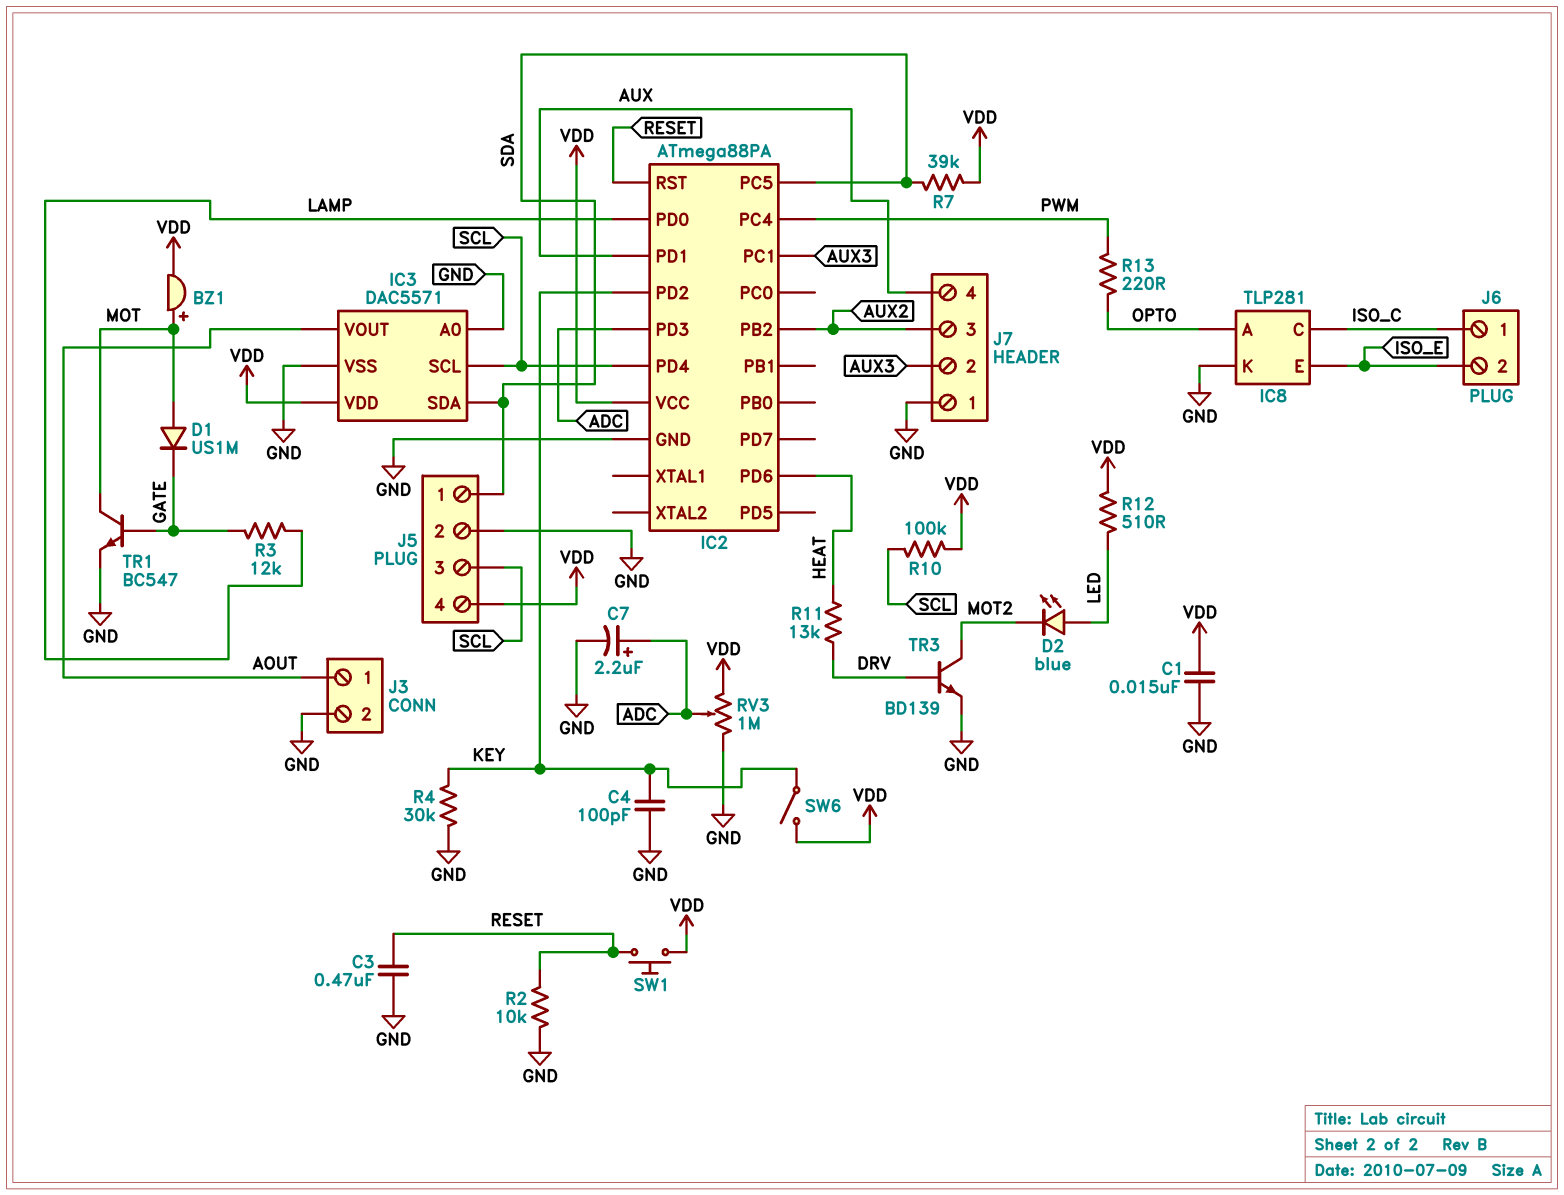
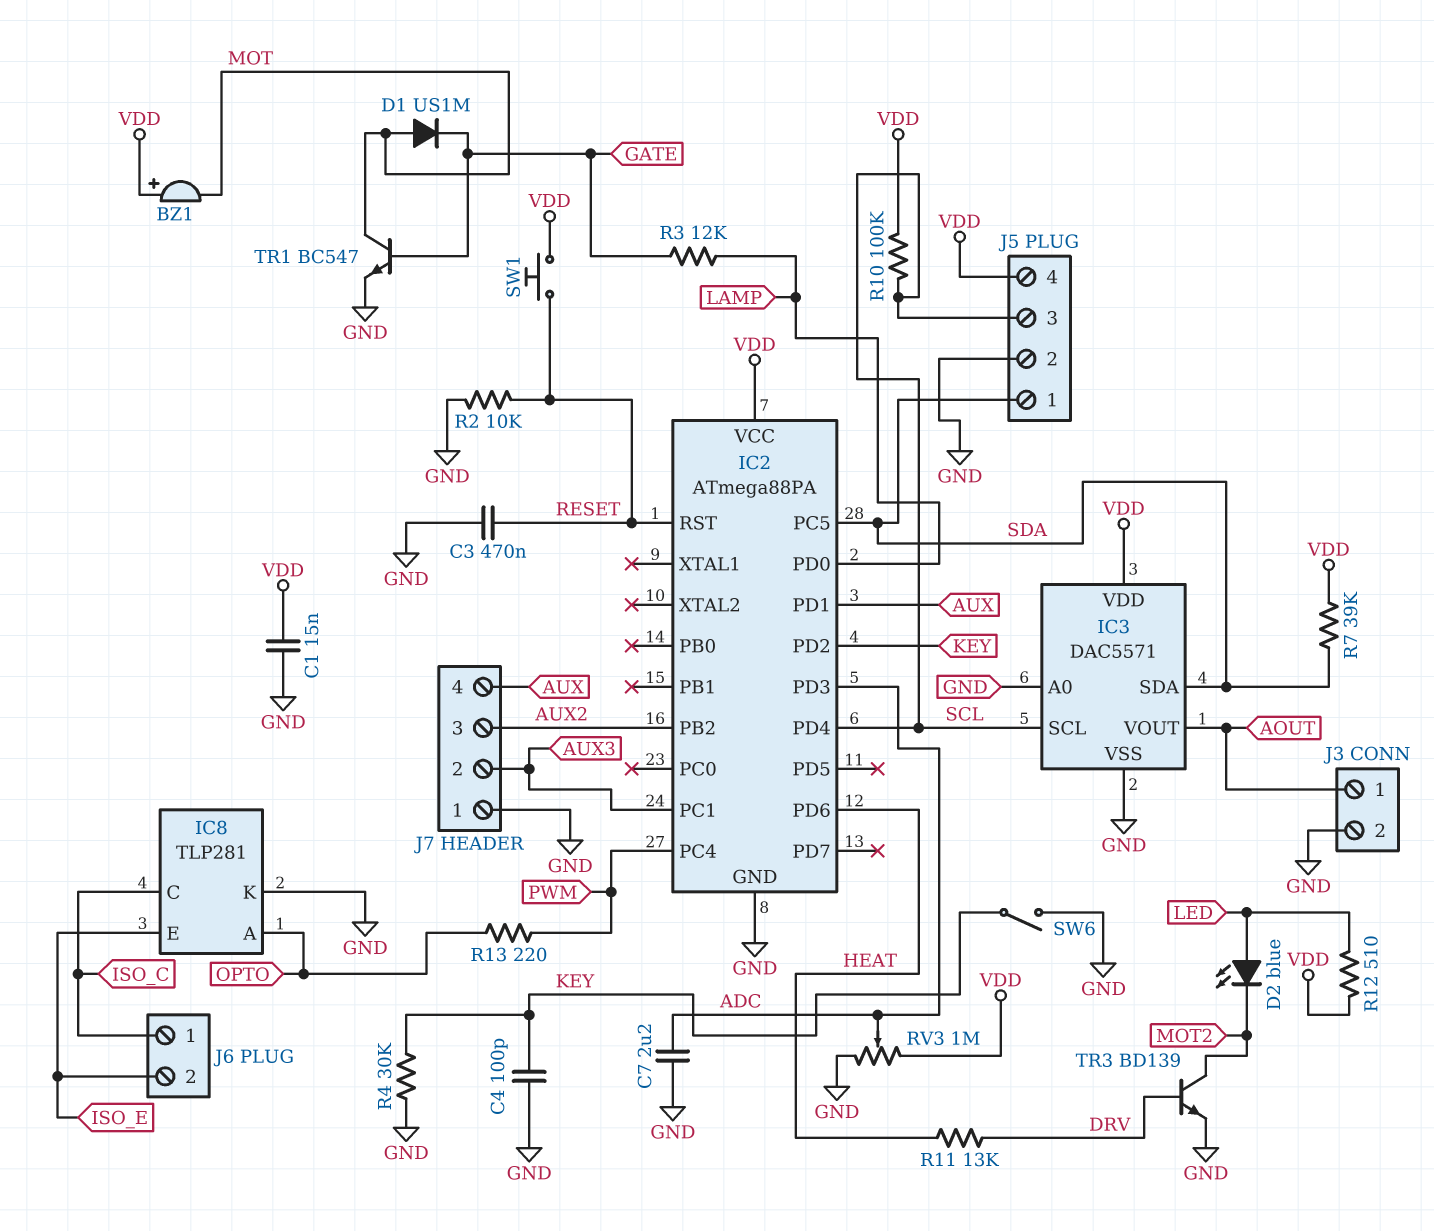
BZ1: buzzer (plus MOT, minus VDD) -> buzzer (plus VDD, minus MOT)
C7: 2.2uF (plus ADC, minus GND) -> 2.2uF (ADC, GND)
SW6: switch (KEY, VDD) -> switch (GND, KEY)

